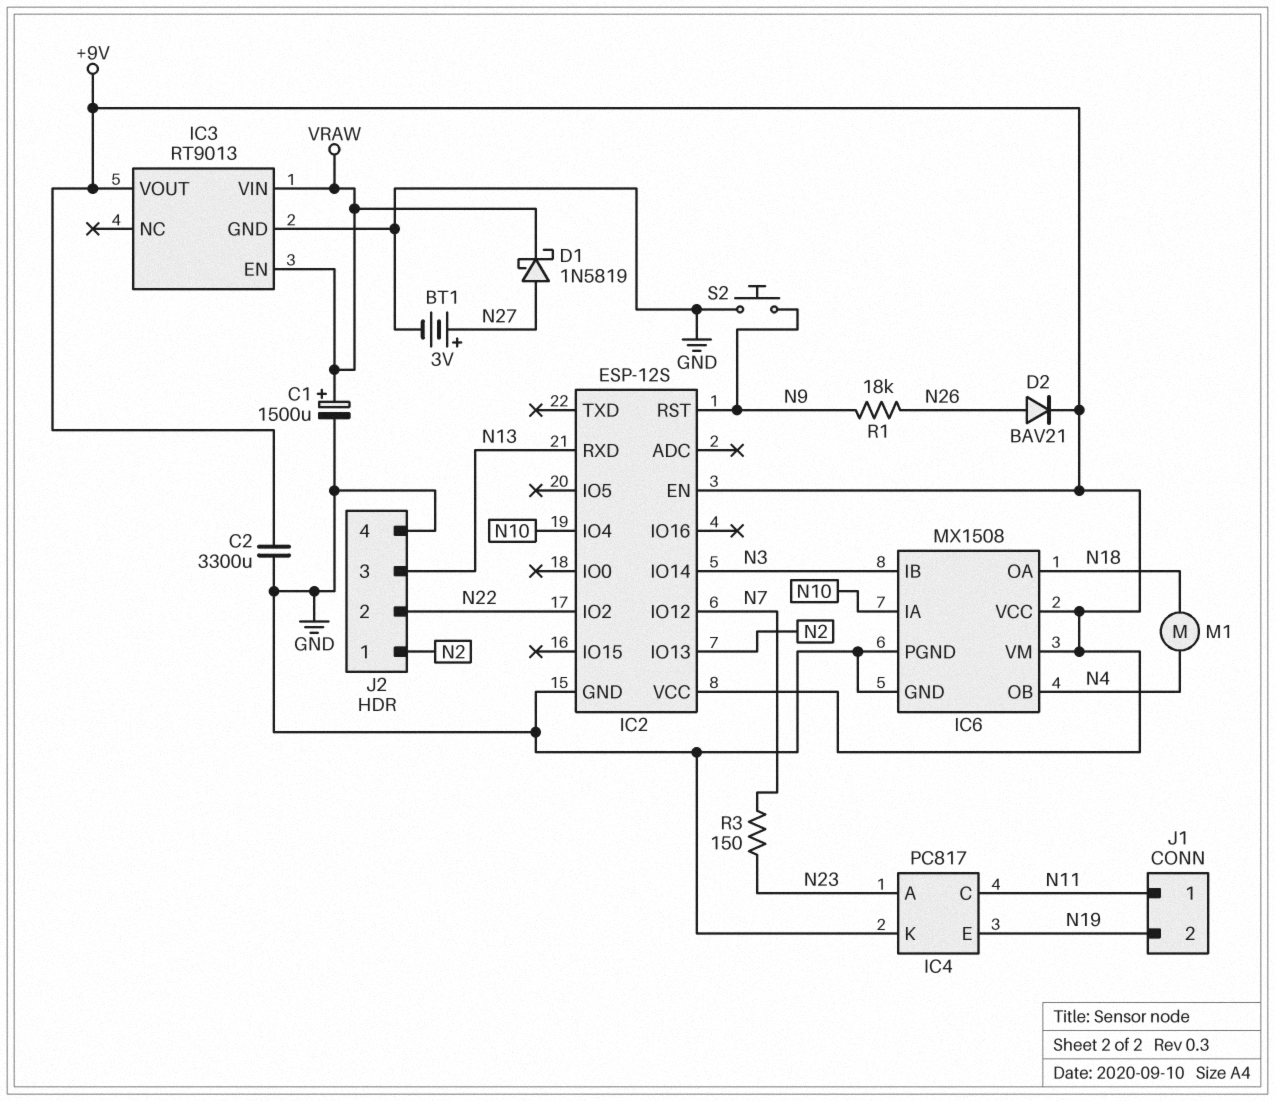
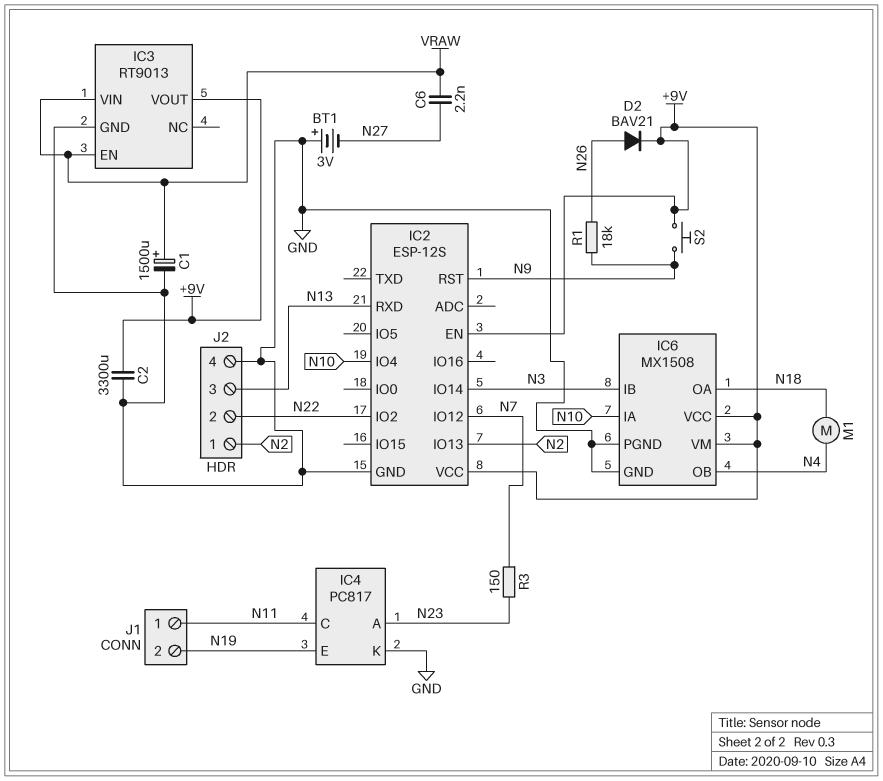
BT1: 3V (plus N27, minus GND) -> 3V (plus GND, minus N27)
C6: none -> 2.2nF (N27, VRAW)
D1: schottky 1N5819 (A N27, K VRAW) -> none
S2: button (GND, N9) -> button (+9V, N9)

